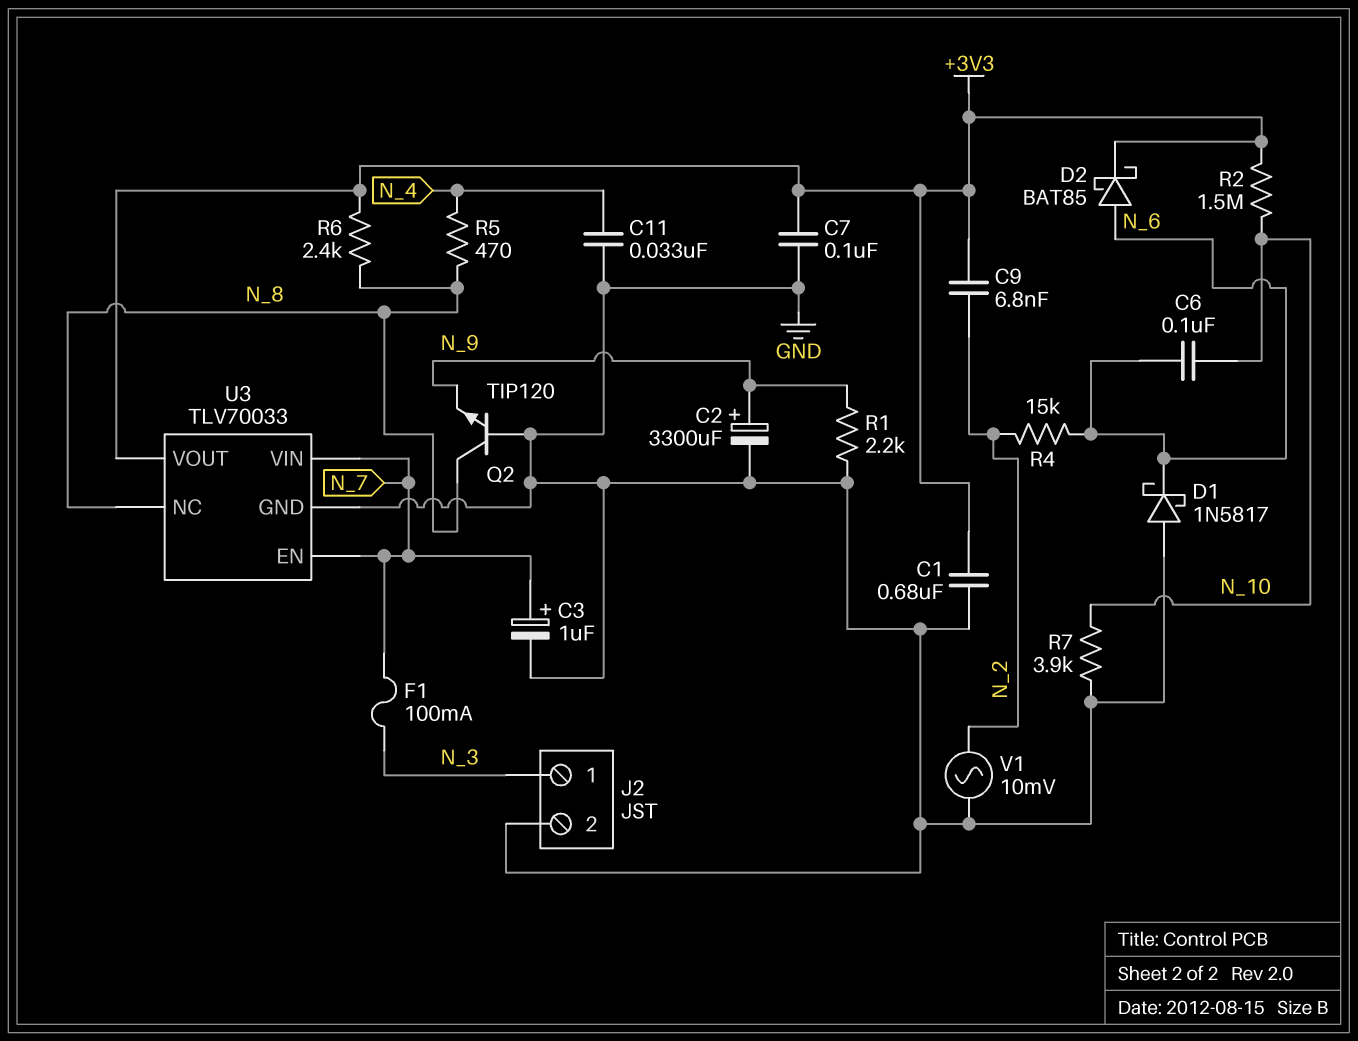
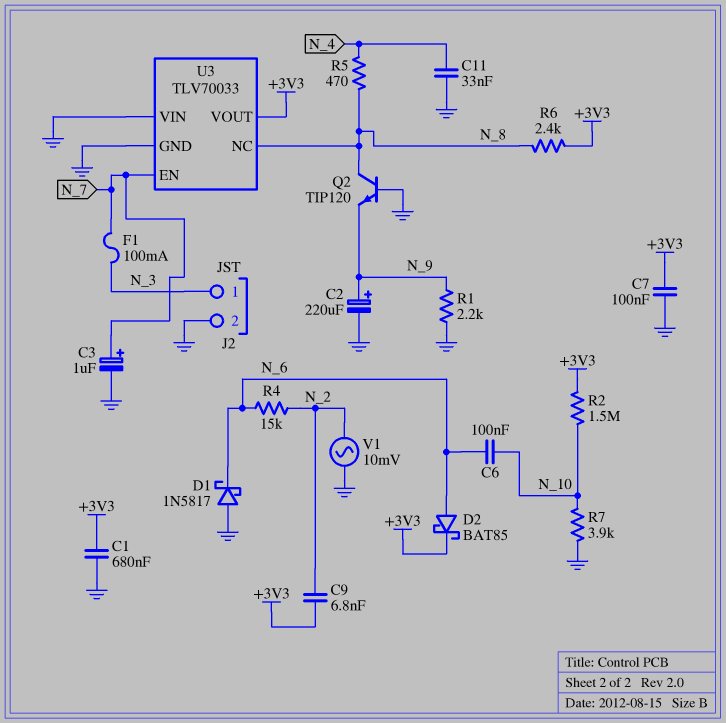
C2: 3300uF (plus N_9, minus GND) -> 220uF (plus N_9, minus GND)
U3 pin VIN: N_7 -> GND

